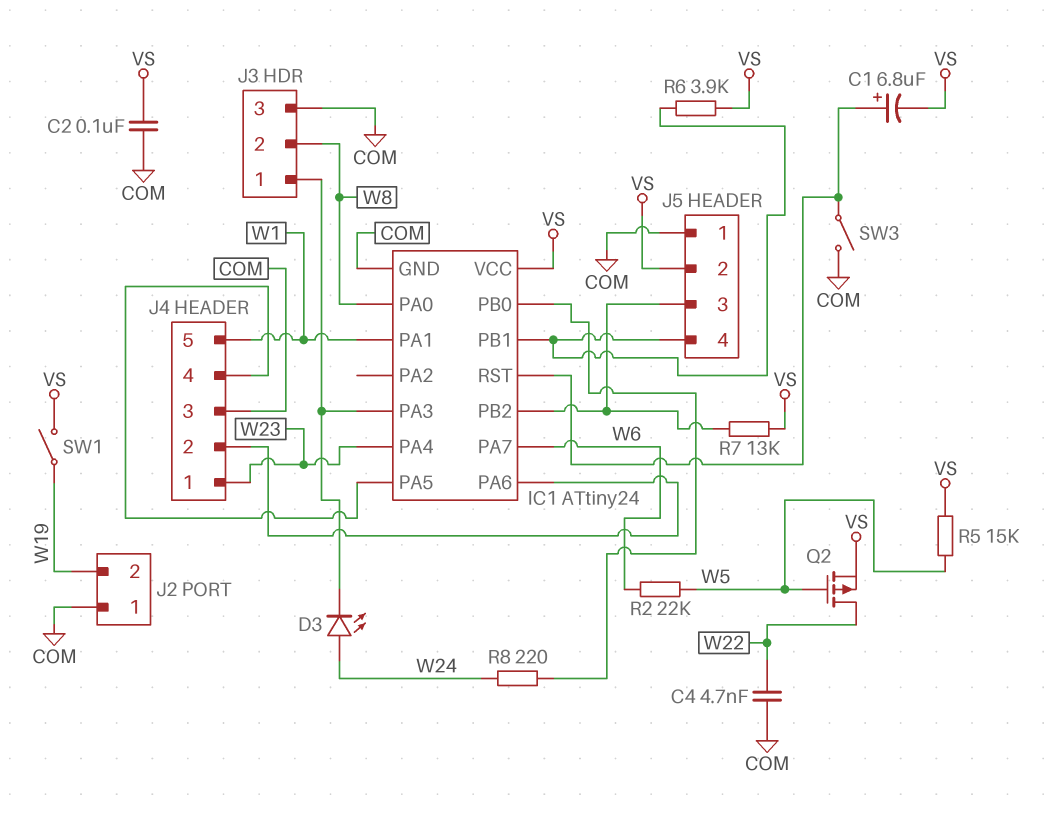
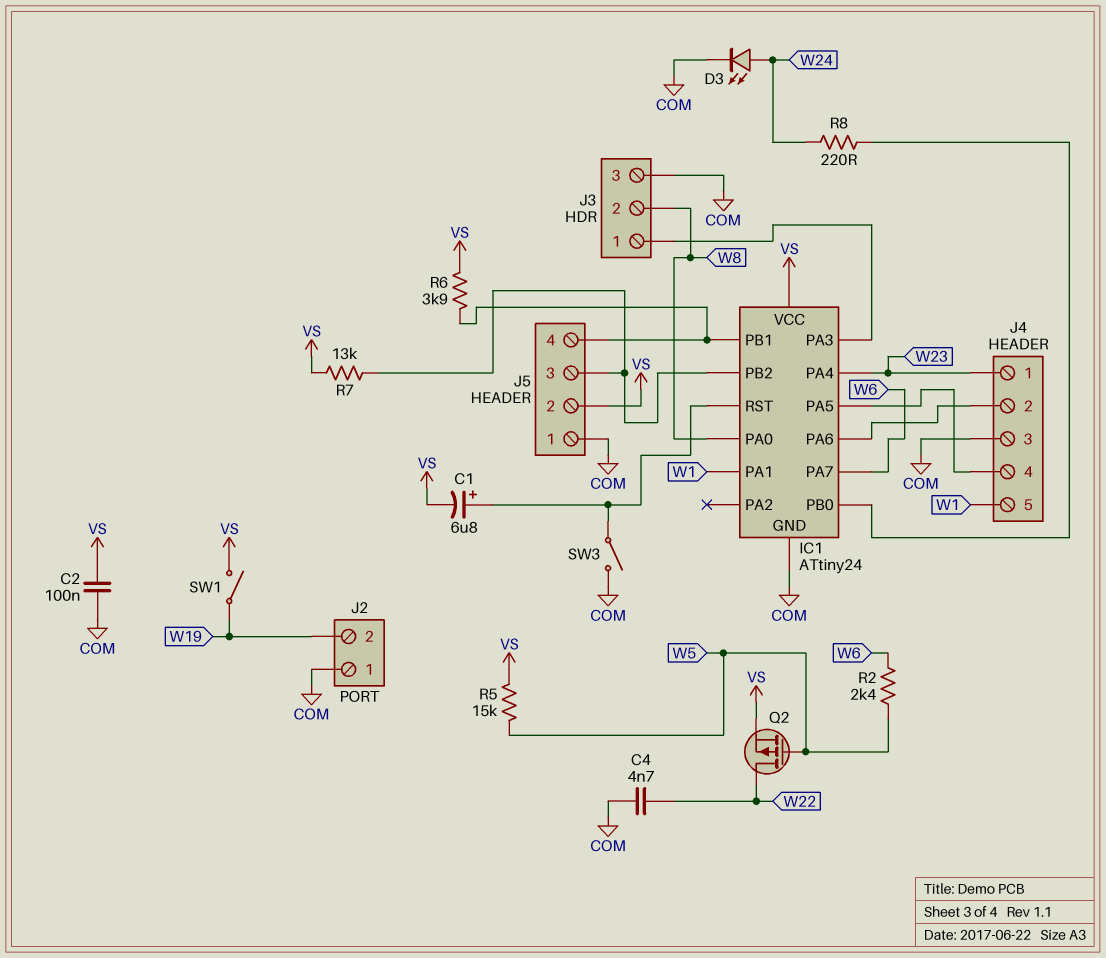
D3: LED (A W24, K IC1/PA3) -> LED (A W24, K COM)
R2: 22k (W5, W6) -> 2.4k (W5, W6)

